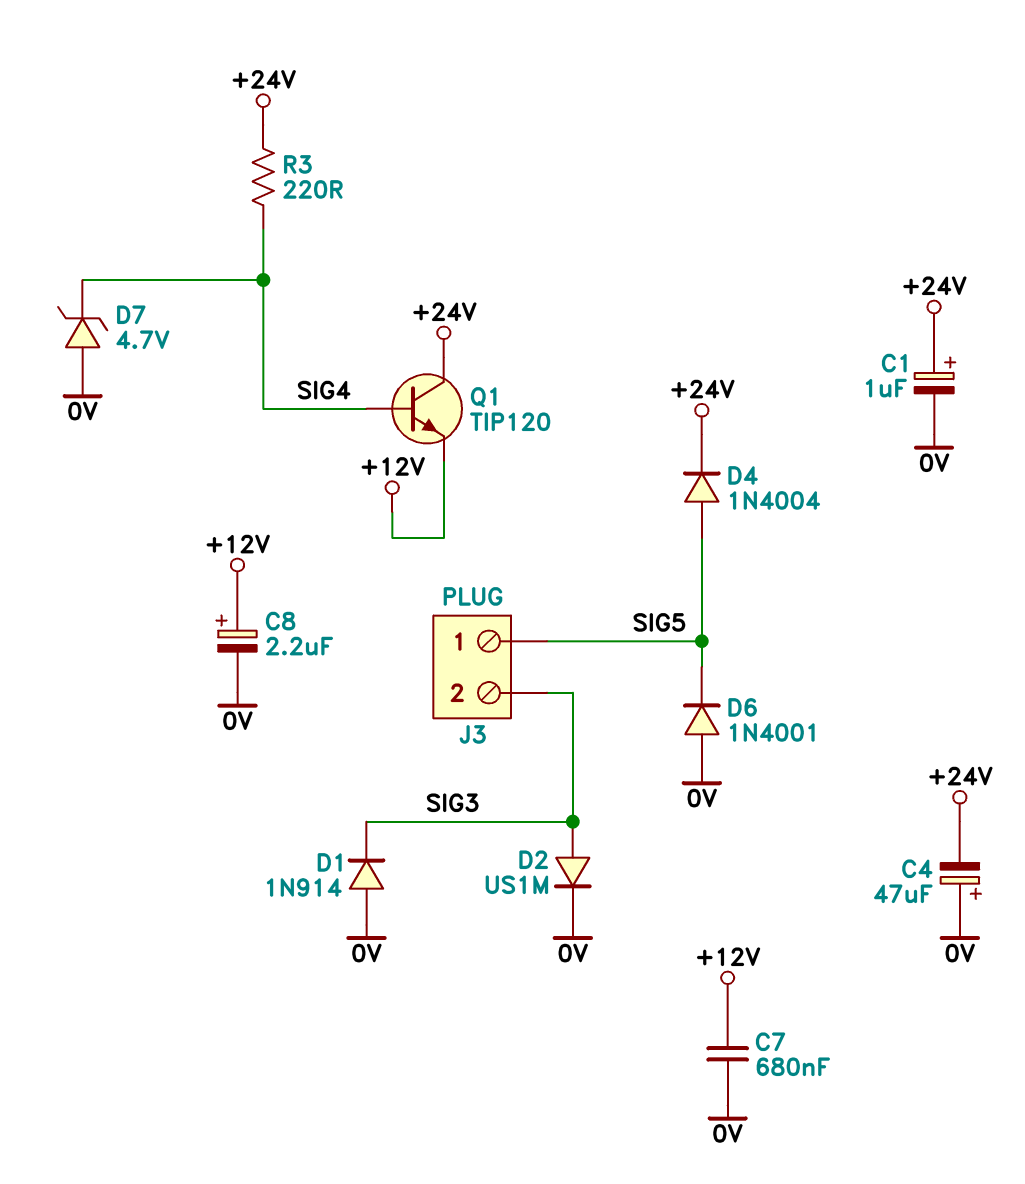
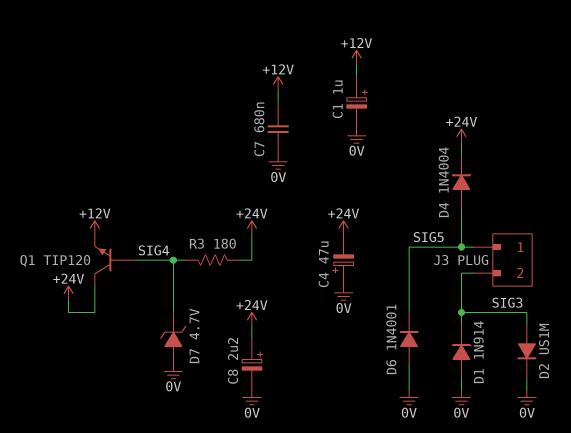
C1: 1uF (plus +24V, minus 0V) -> 1uF (plus +12V, minus 0V)
C8: 2.2uF (plus +12V, minus 0V) -> 2.2uF (plus +24V, minus 0V)
R3: 220 (+24V, SIG4) -> 180 (+24V, SIG4)

